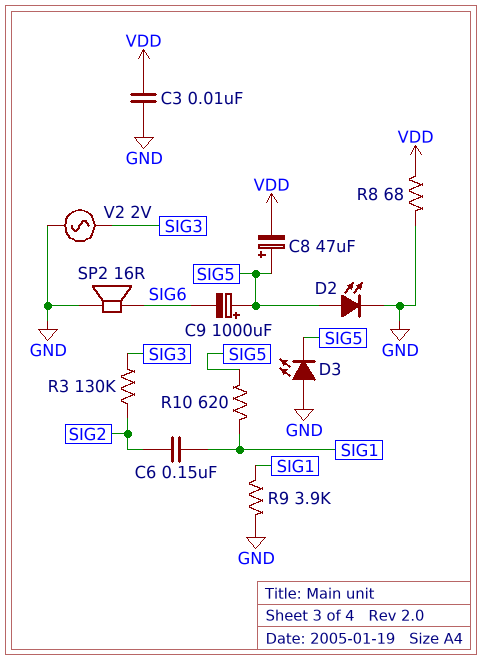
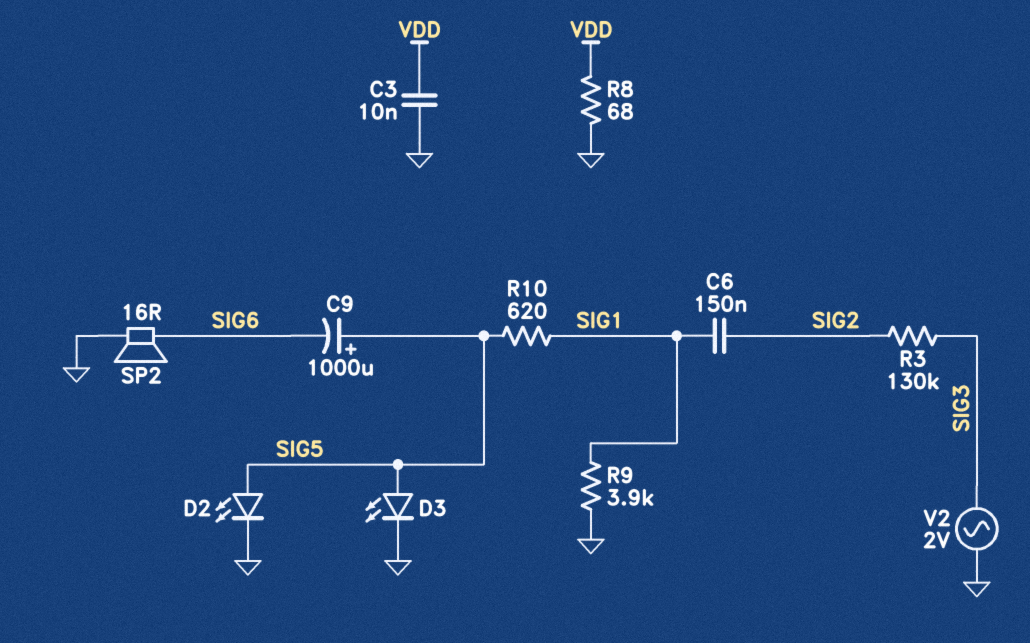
C8: 47uF (plus SIG5, minus VDD) -> none
D3: LED (A GND, K SIG5) -> LED (A SIG5, K GND)

